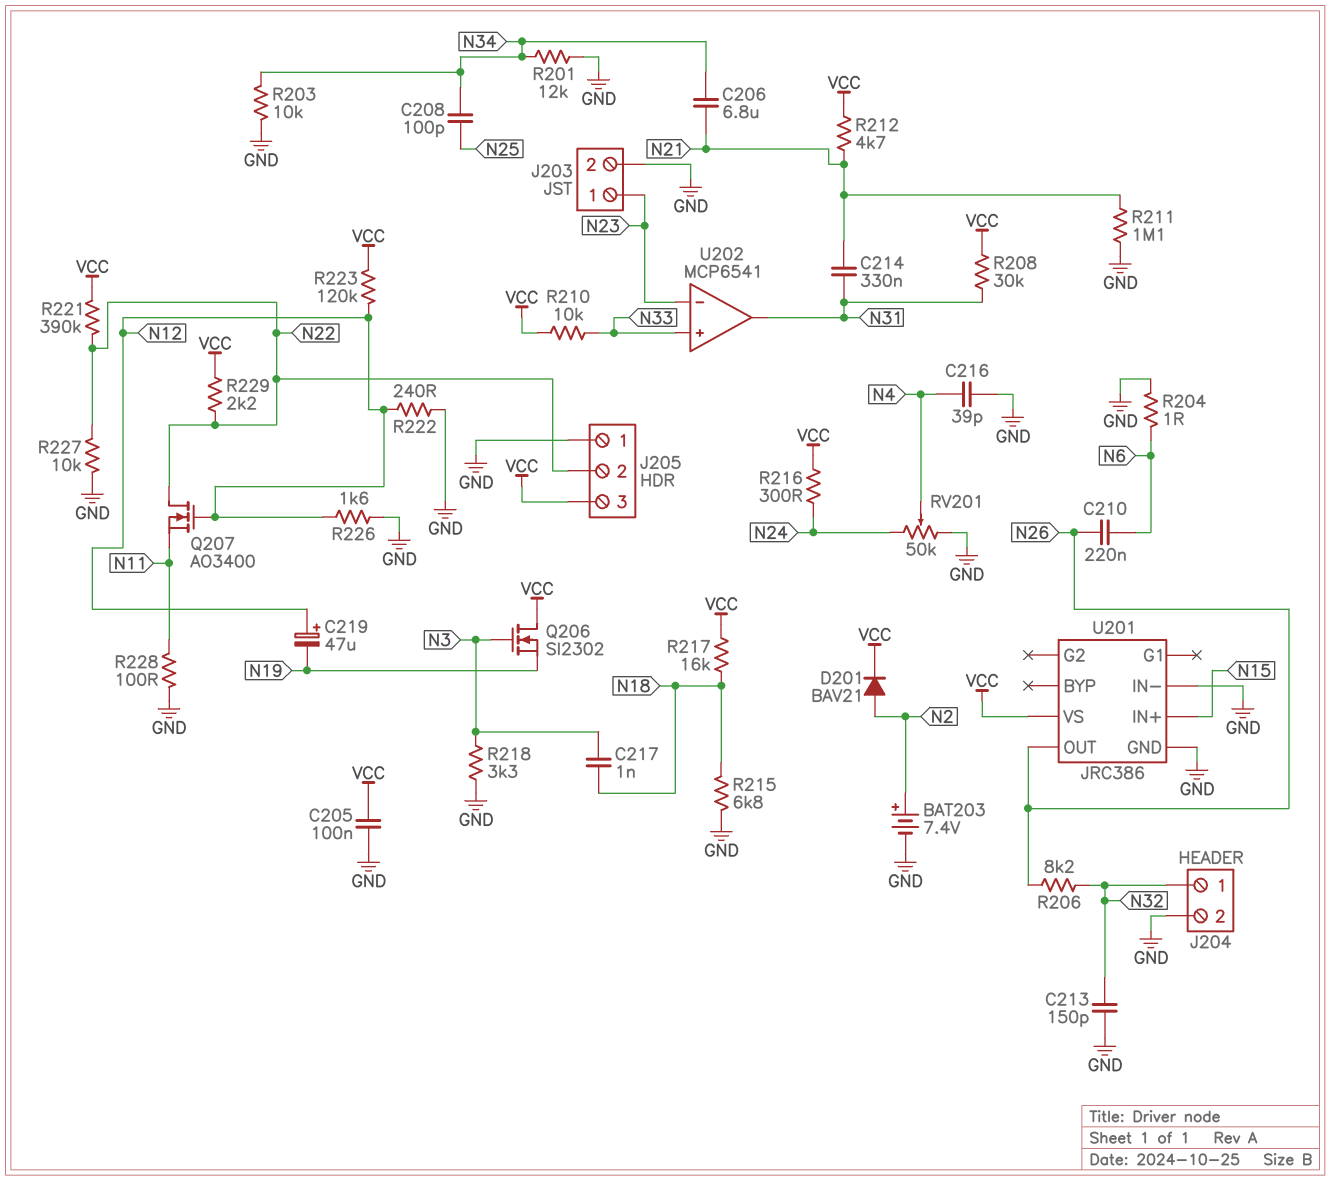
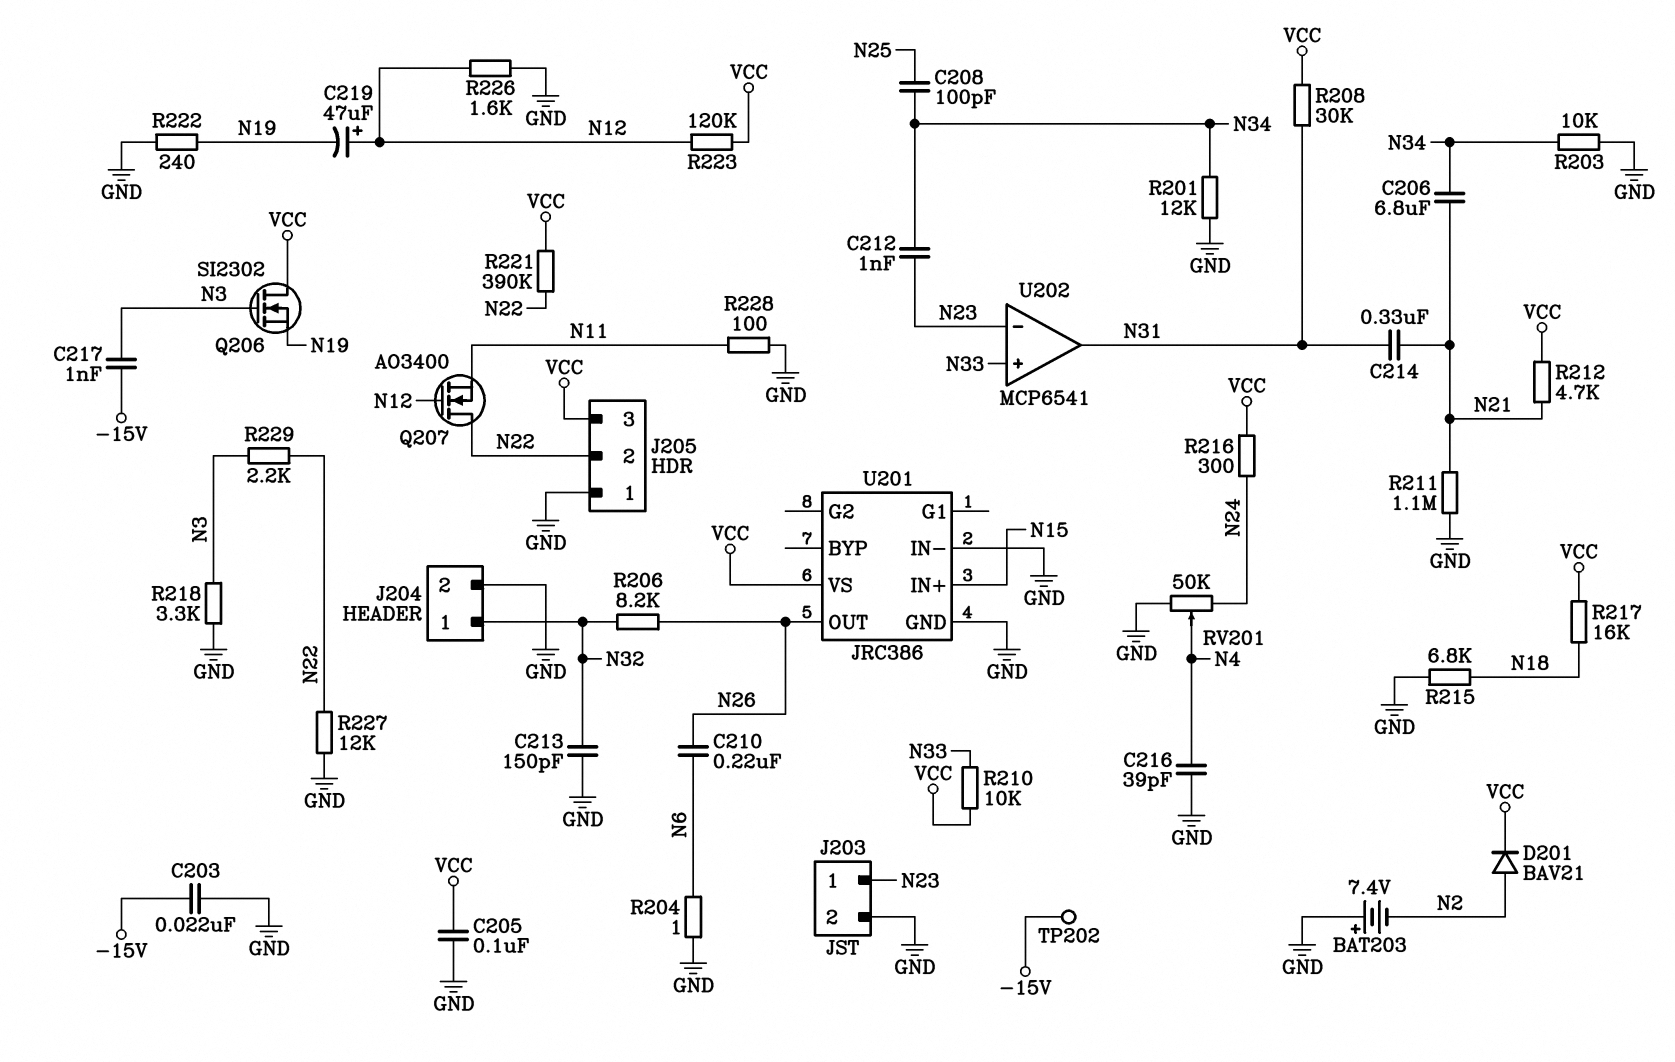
BAT203: 7.4V (plus N2, minus GND) -> 7.4V (plus GND, minus N2)
C203: none -> 22nF (-15V, GND)
C212: none -> 1nF (N23, N34)
C217: 1nF (N3, N18) -> 1nF (-15V, N3)
R222: 240 (GND, N12) -> 240 (GND, N19)
R227: 10k (GND, N22) -> 12k (GND, N22)
R229: 2.2k (N22, VCC) -> 2.2k (N3, N22)
TP202: none -> test point (-15V)

